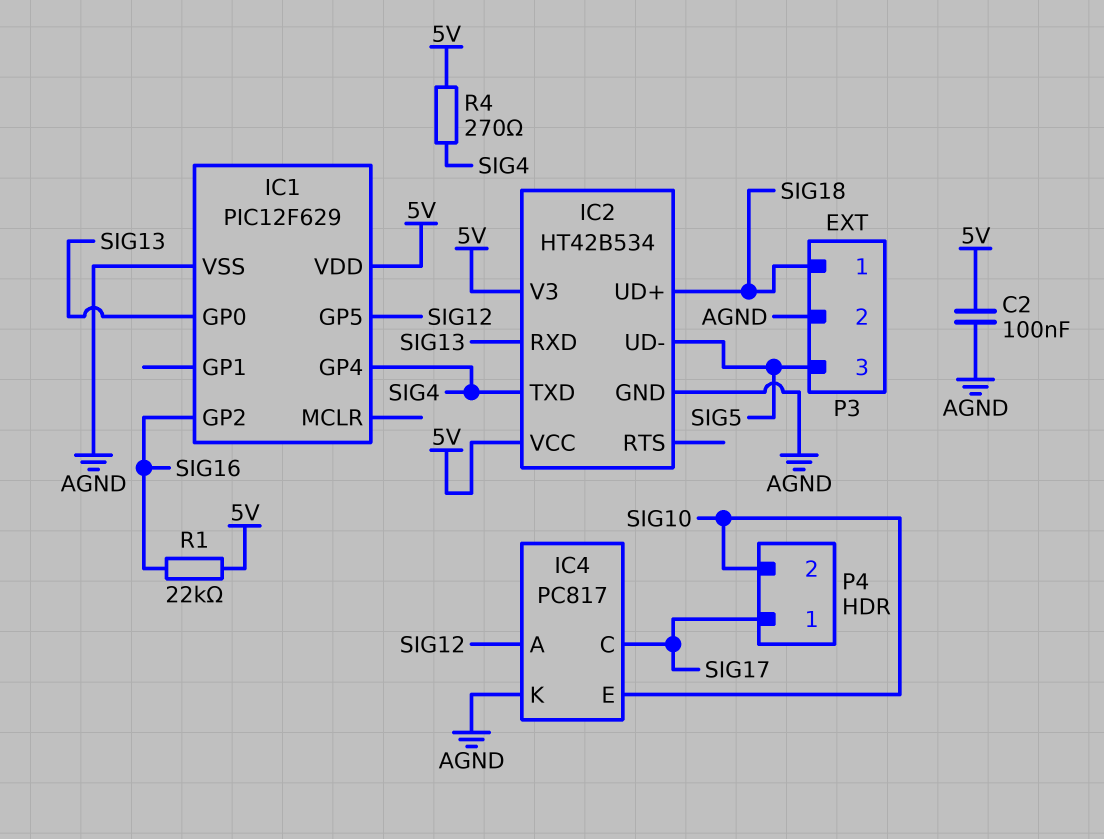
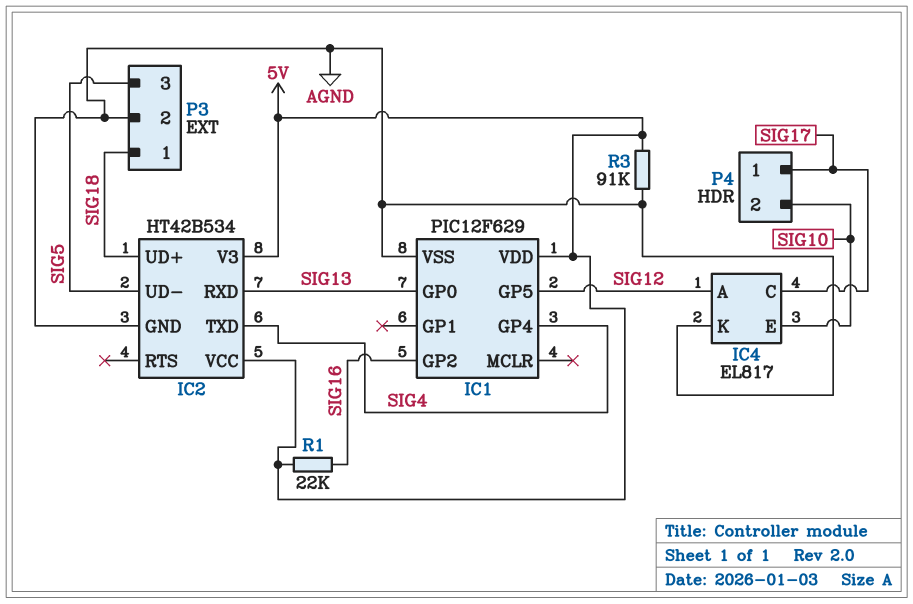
C2: 100nF (5V, AGND) -> none
IC4: PC817 -> EL817
R3: none -> 91k (5V, AGND)
R4: 270 (5V, SIG4) -> none

